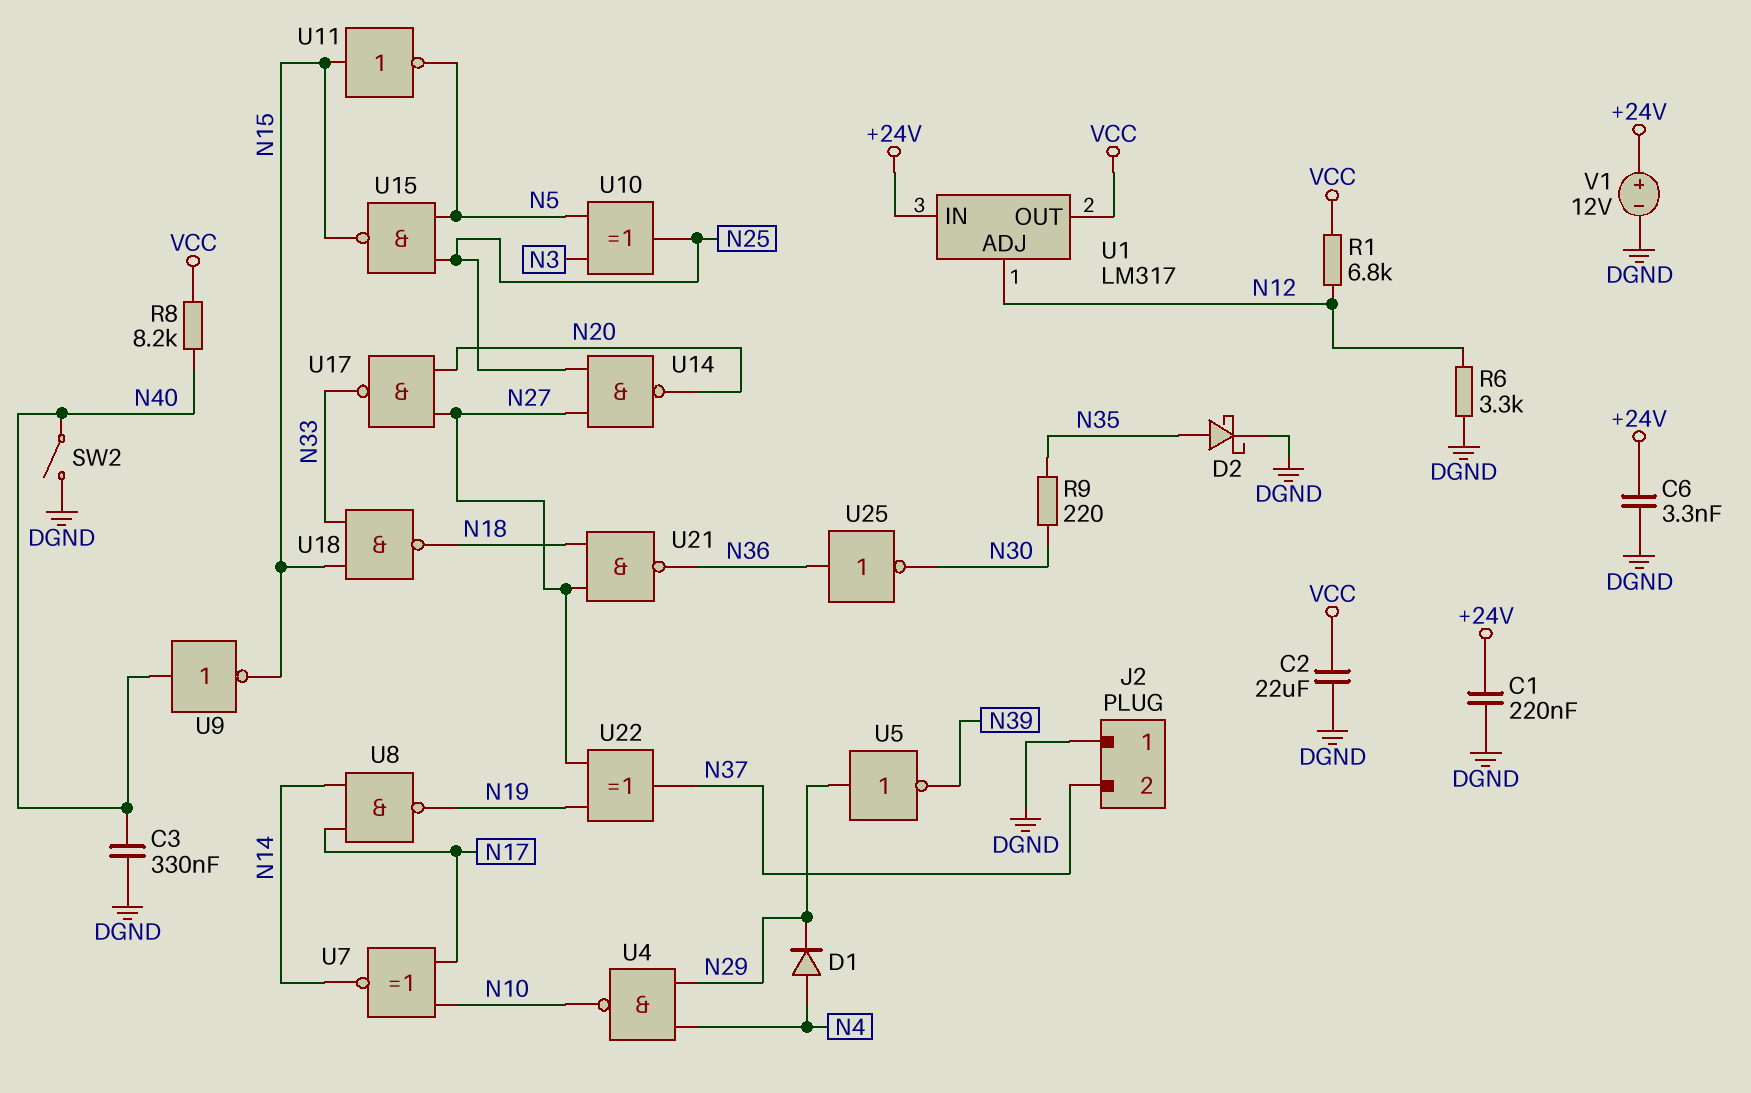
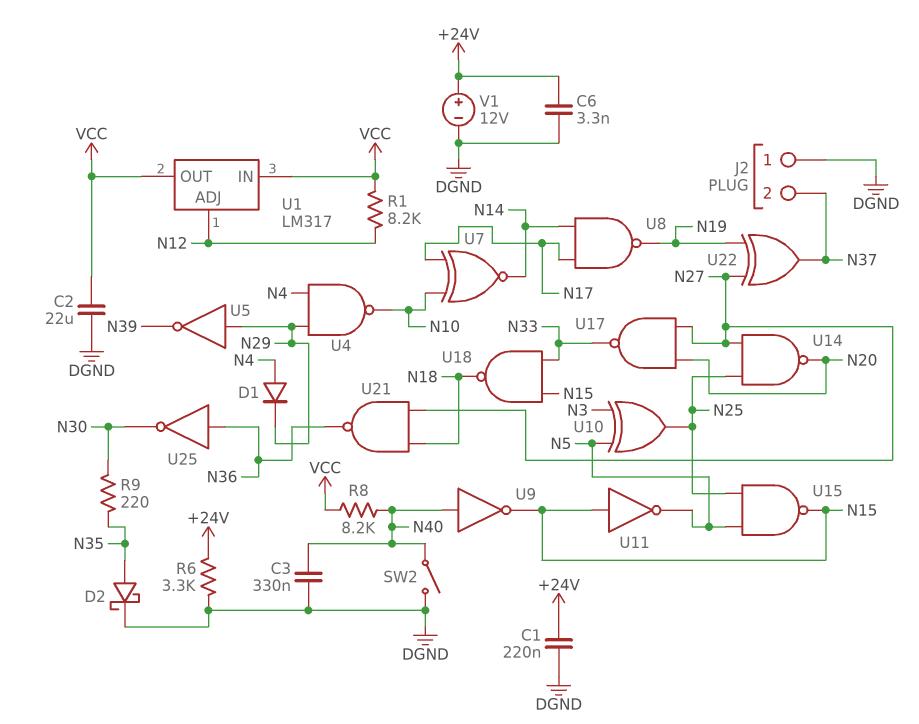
R1: 6.8k (N12, VCC) -> 8.2k (N12, VCC)
R6: 3.3k (DGND, N12) -> 3.3k (+24V, DGND)
U1 pin IN: +24V -> VCC

